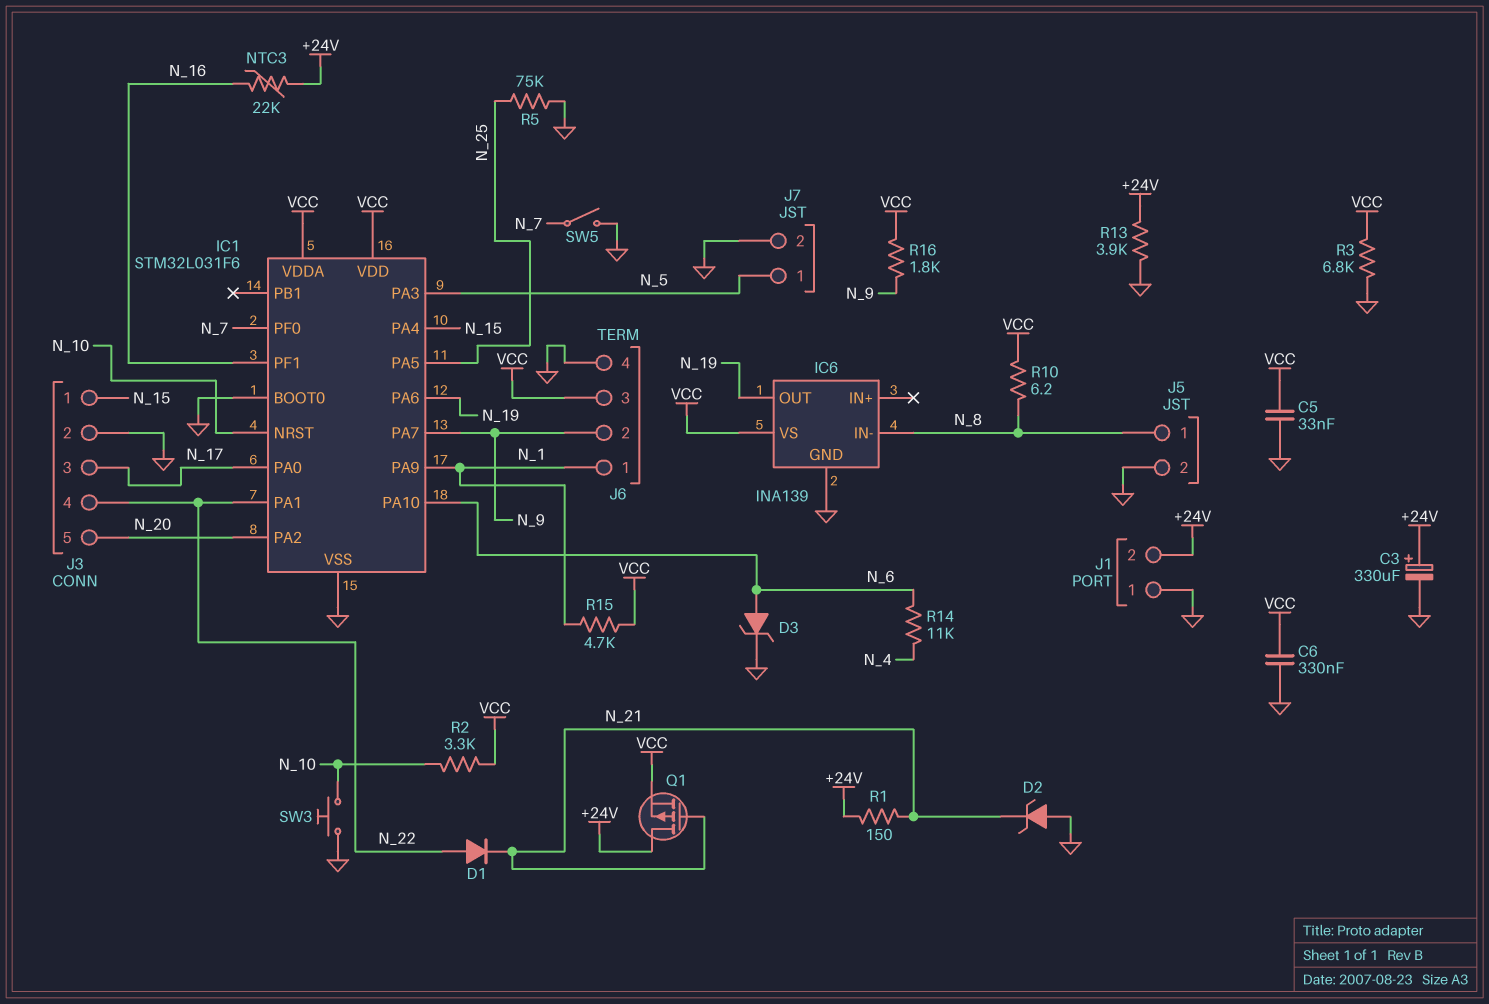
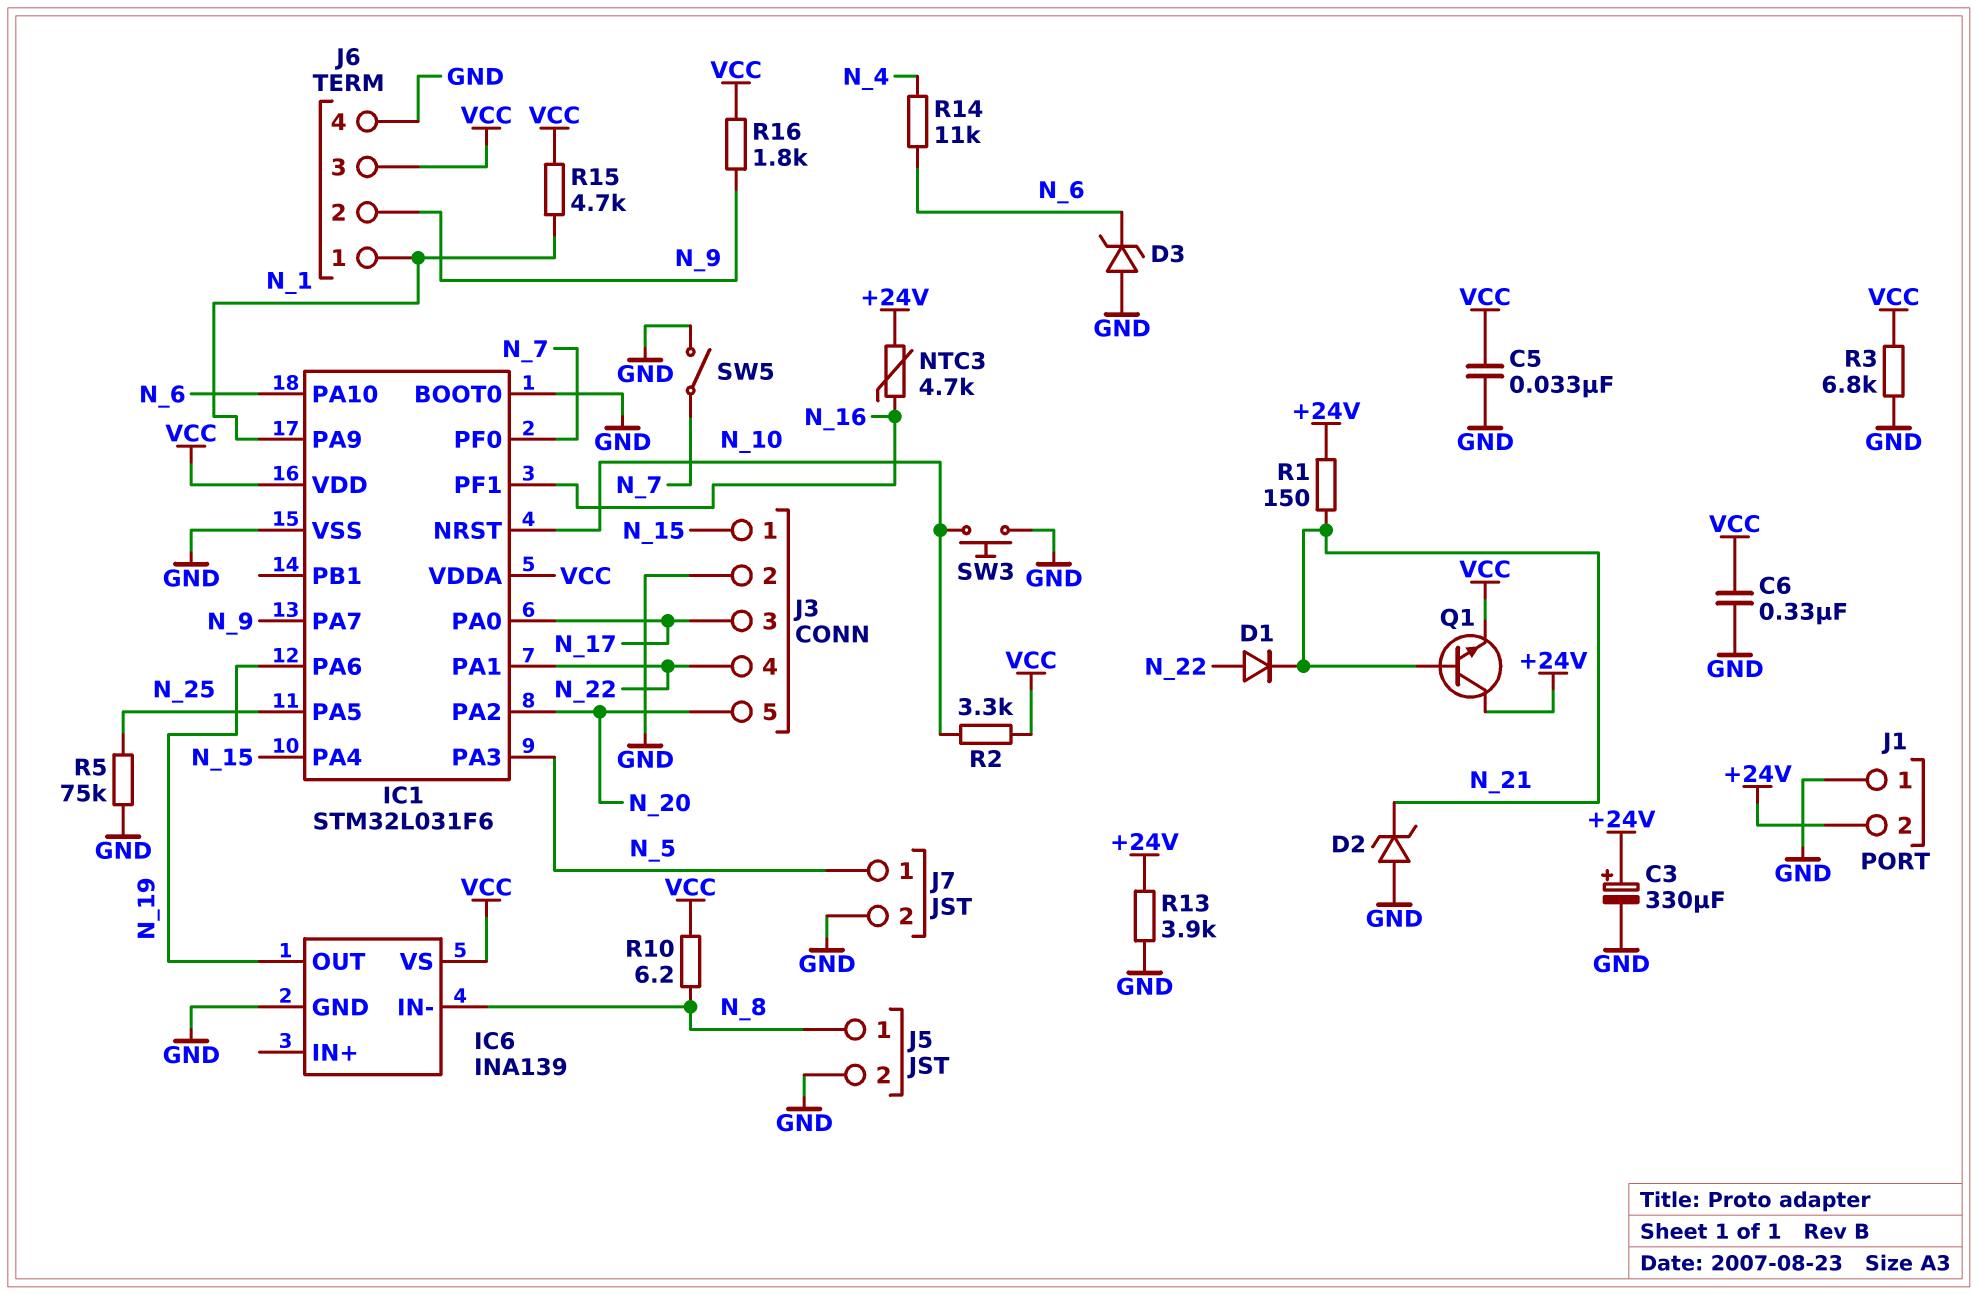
D3: zener (A N_6, K GND) -> zener (A GND, K N_6)
NTC3: 22k (+24V, N_16) -> 4.7k (+24V, N_16)
Q1: PMOS (G N_21, D +24V, S VCC) -> NPN (B N_21, C +24V, E VCC)

